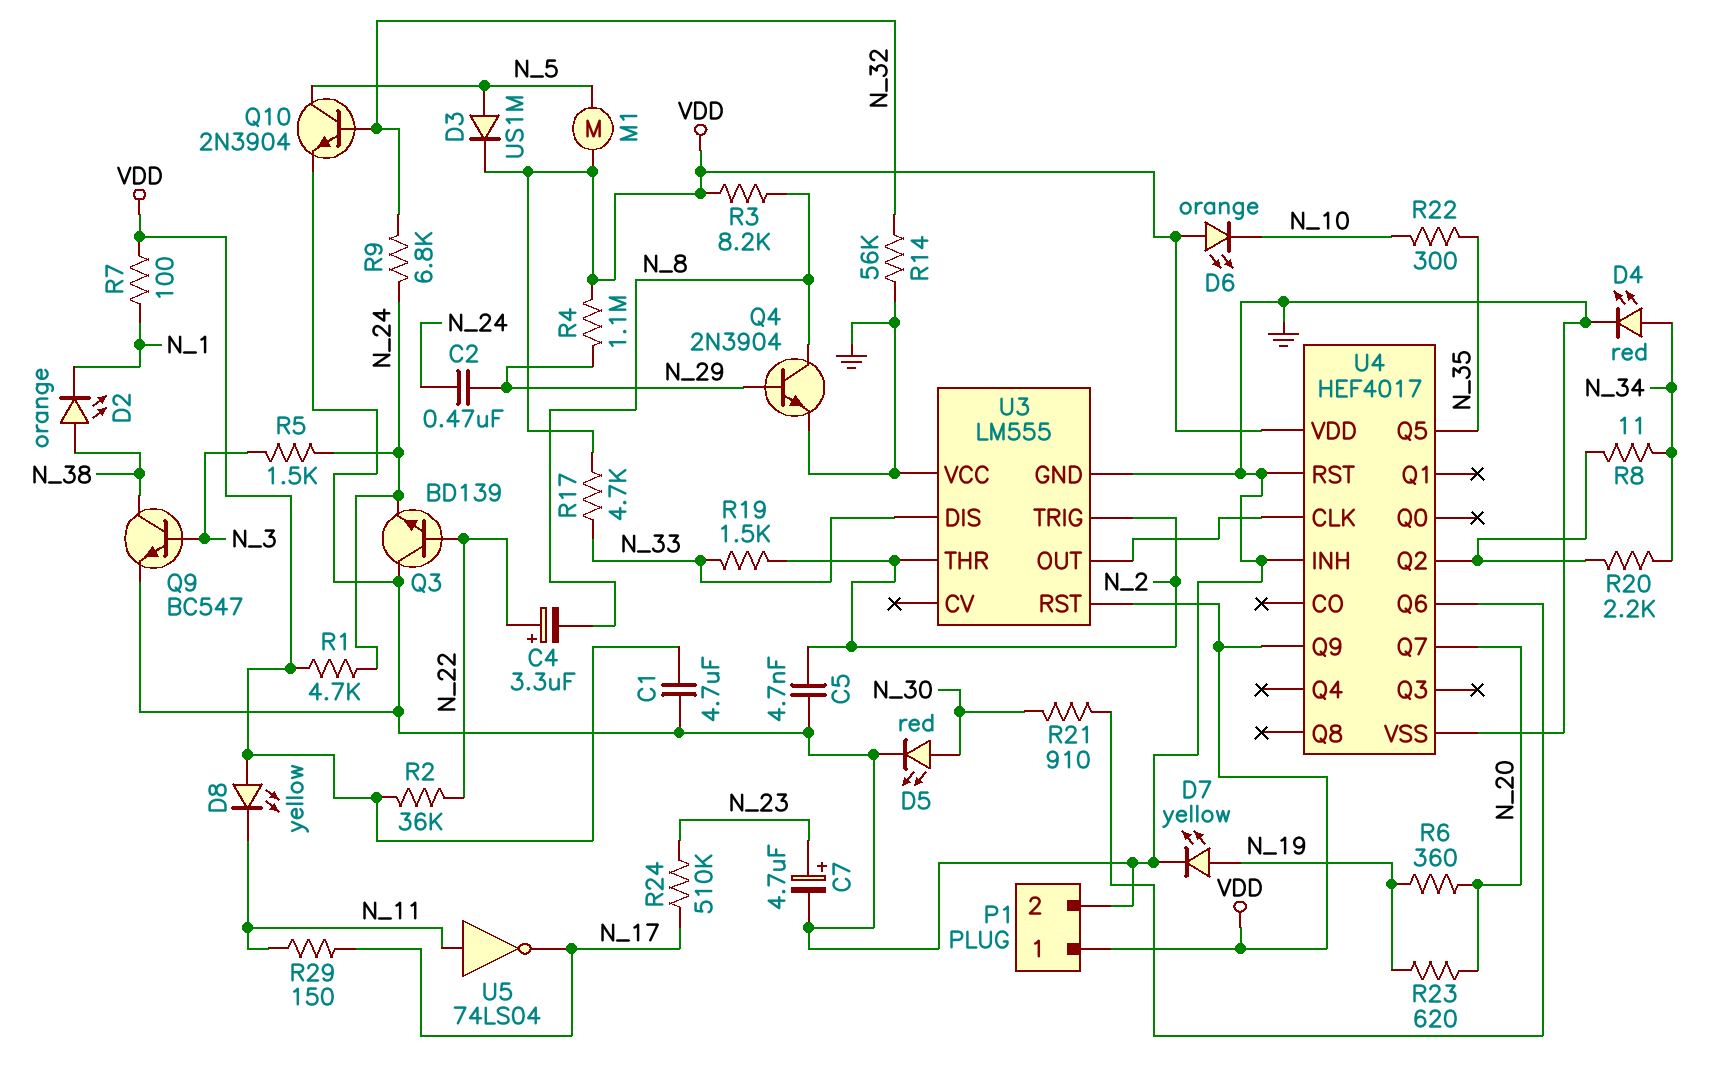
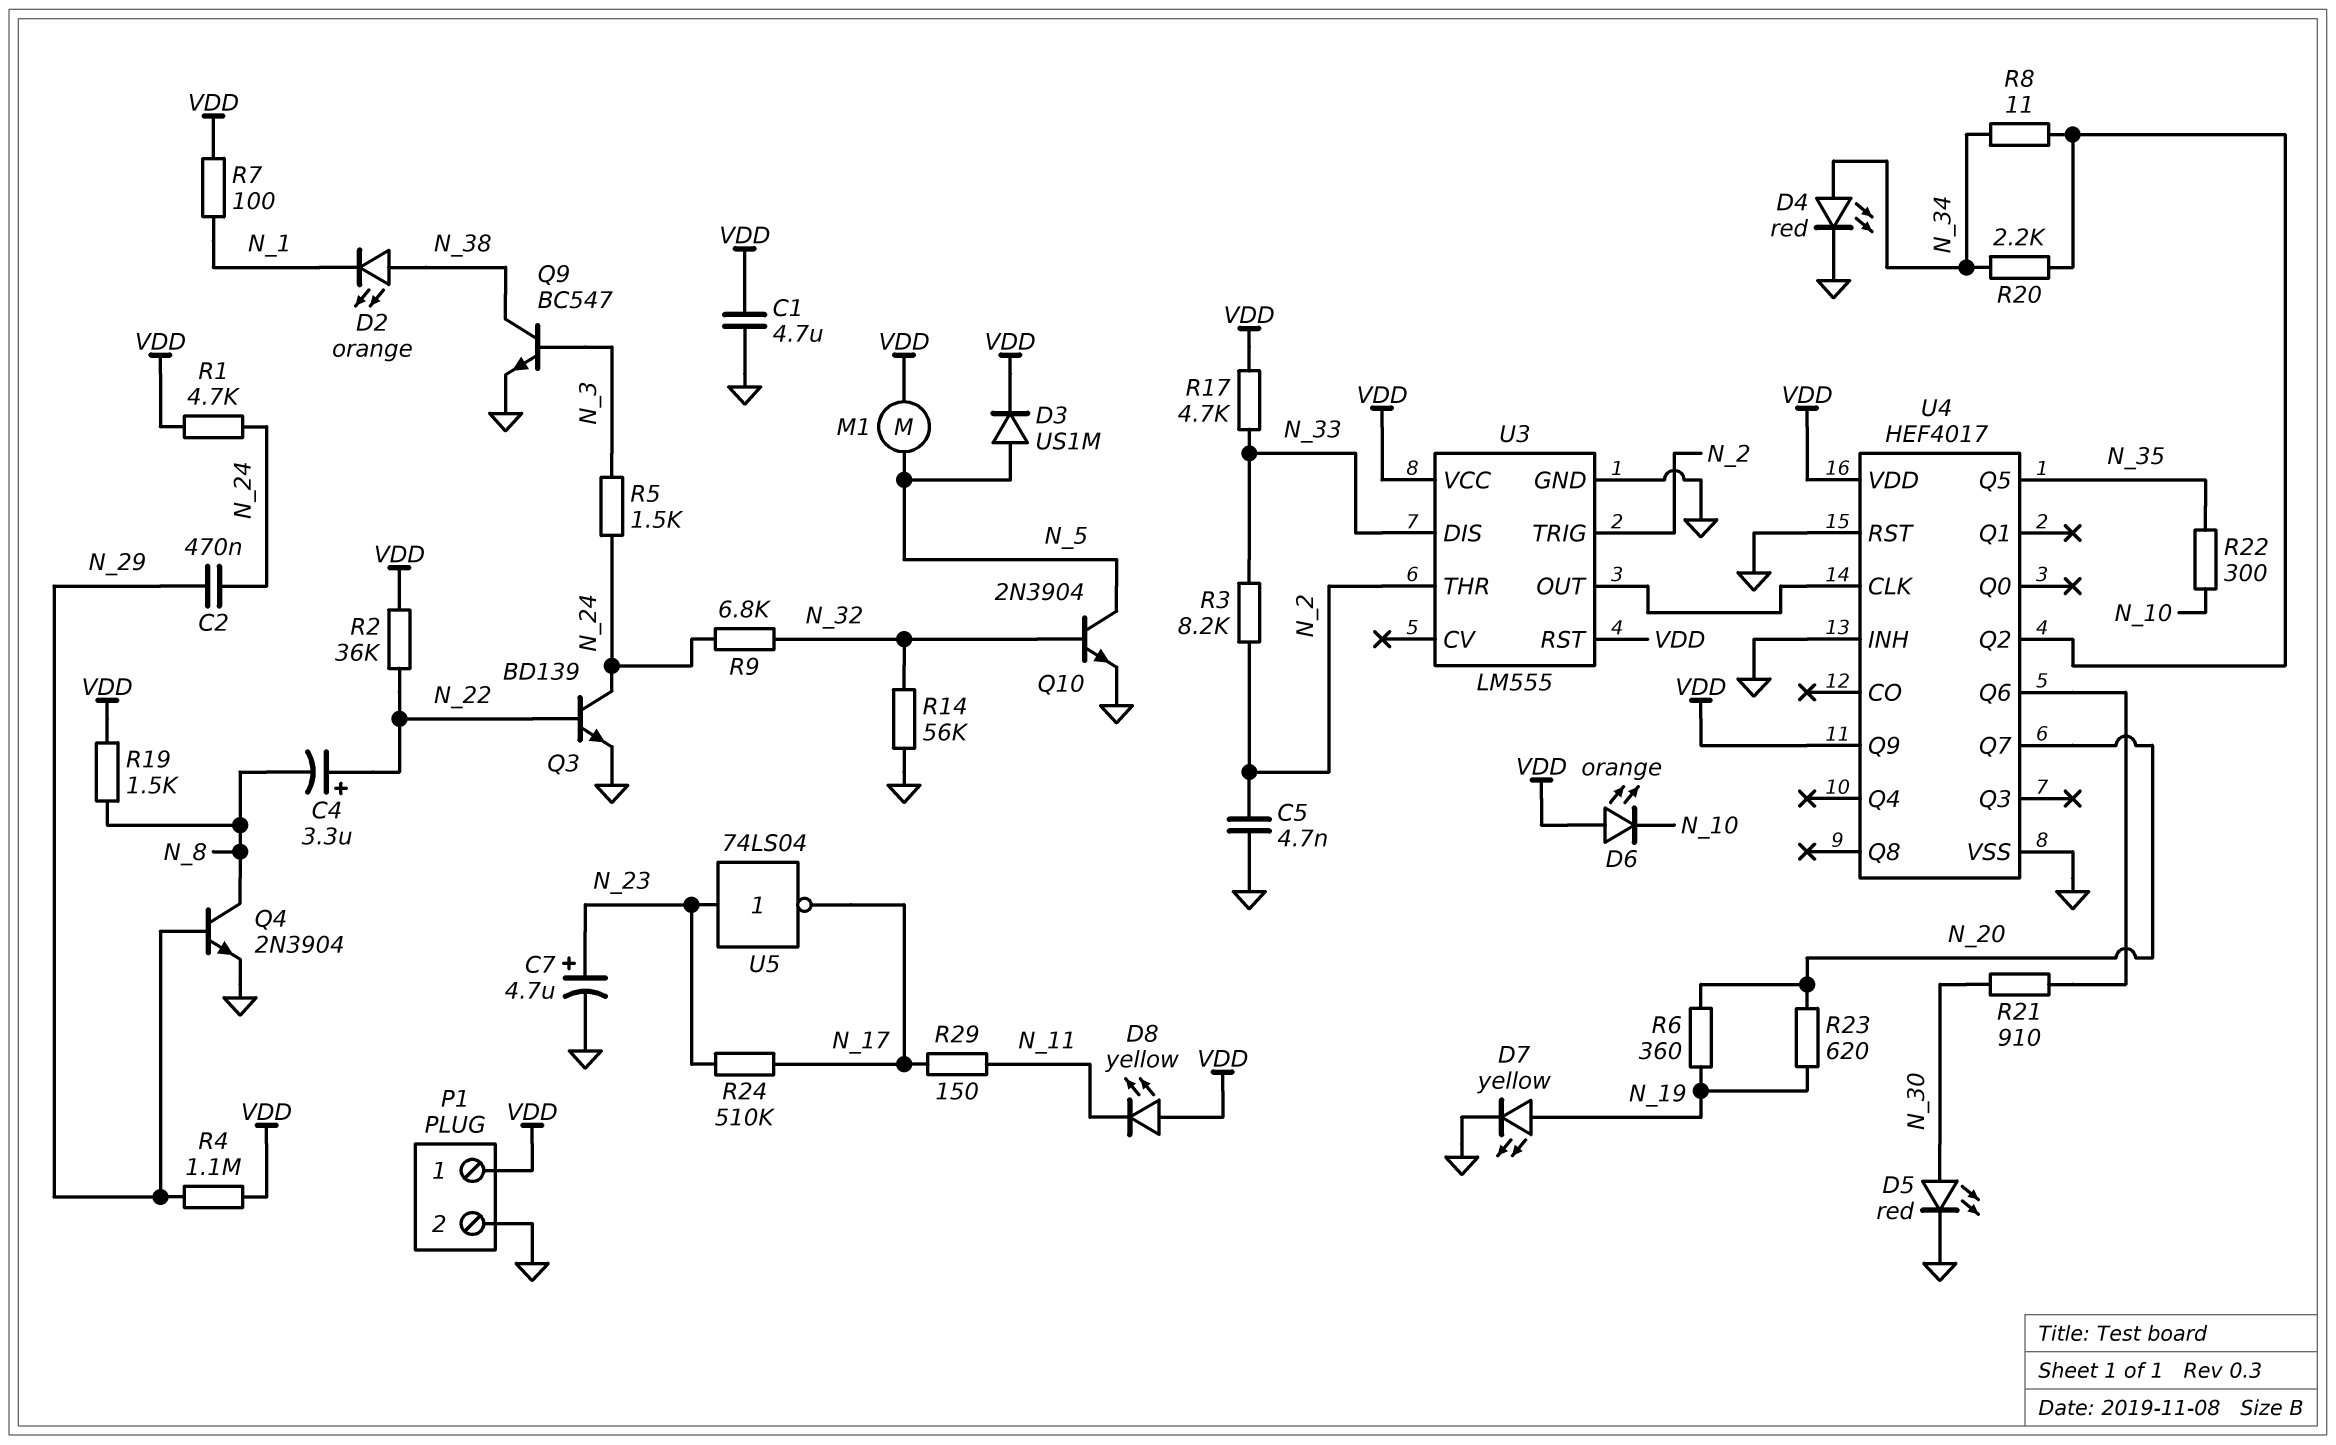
Q3: NPN BD139 (B N_22, C GND, E N_24) -> NPN BD139 (B N_22, C N_24, E GND)
R3: 8.2k (N_8, VDD) -> 8.2k (N_2, N_33)
R19: 1.5k (N_2, N_33) -> 1.5k (N_8, VDD)
U3 pin VCC: GND -> VDD
U5: NOT 74LS04 (in N_11, out N_17) -> NOT 74LS04 (in N_23, out N_17)

